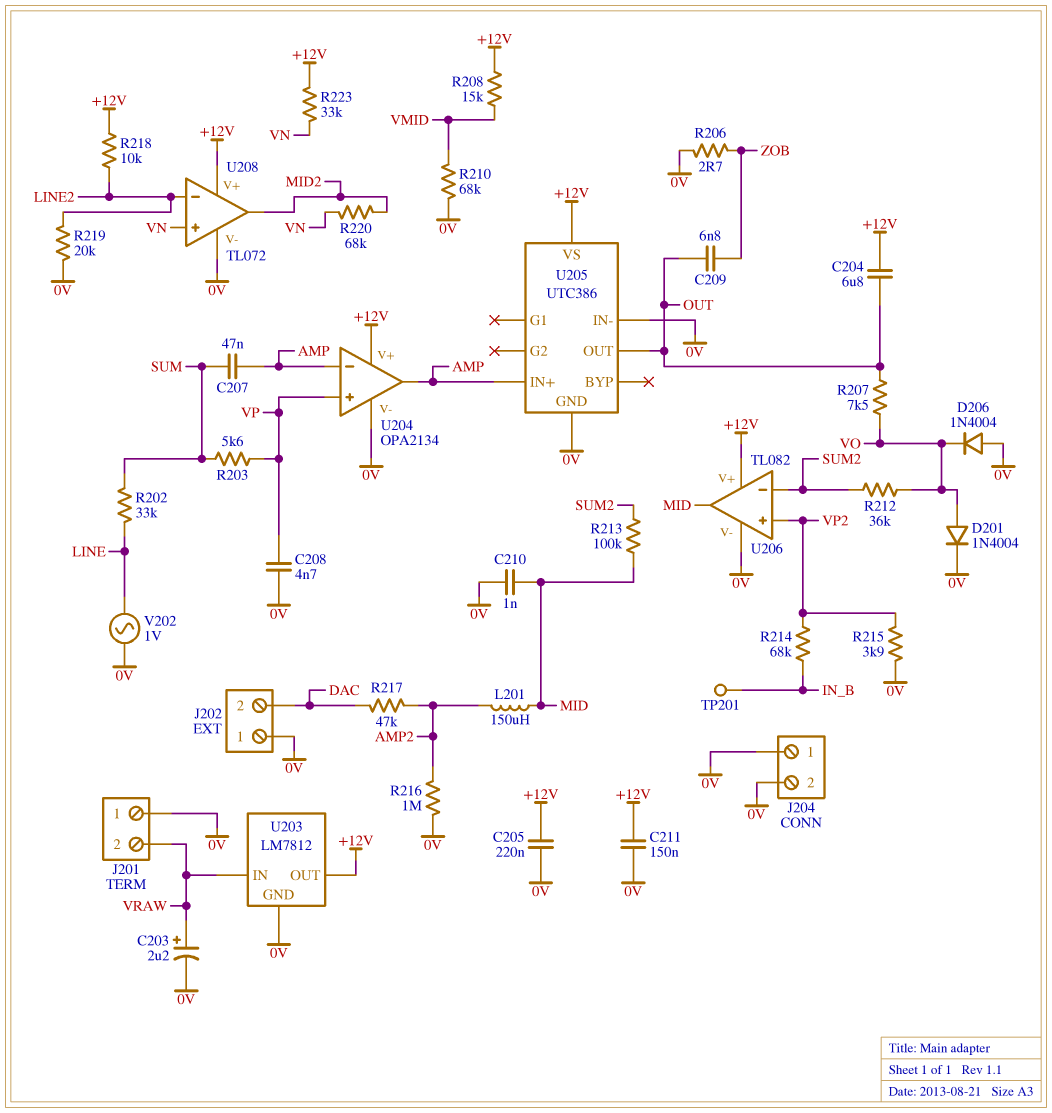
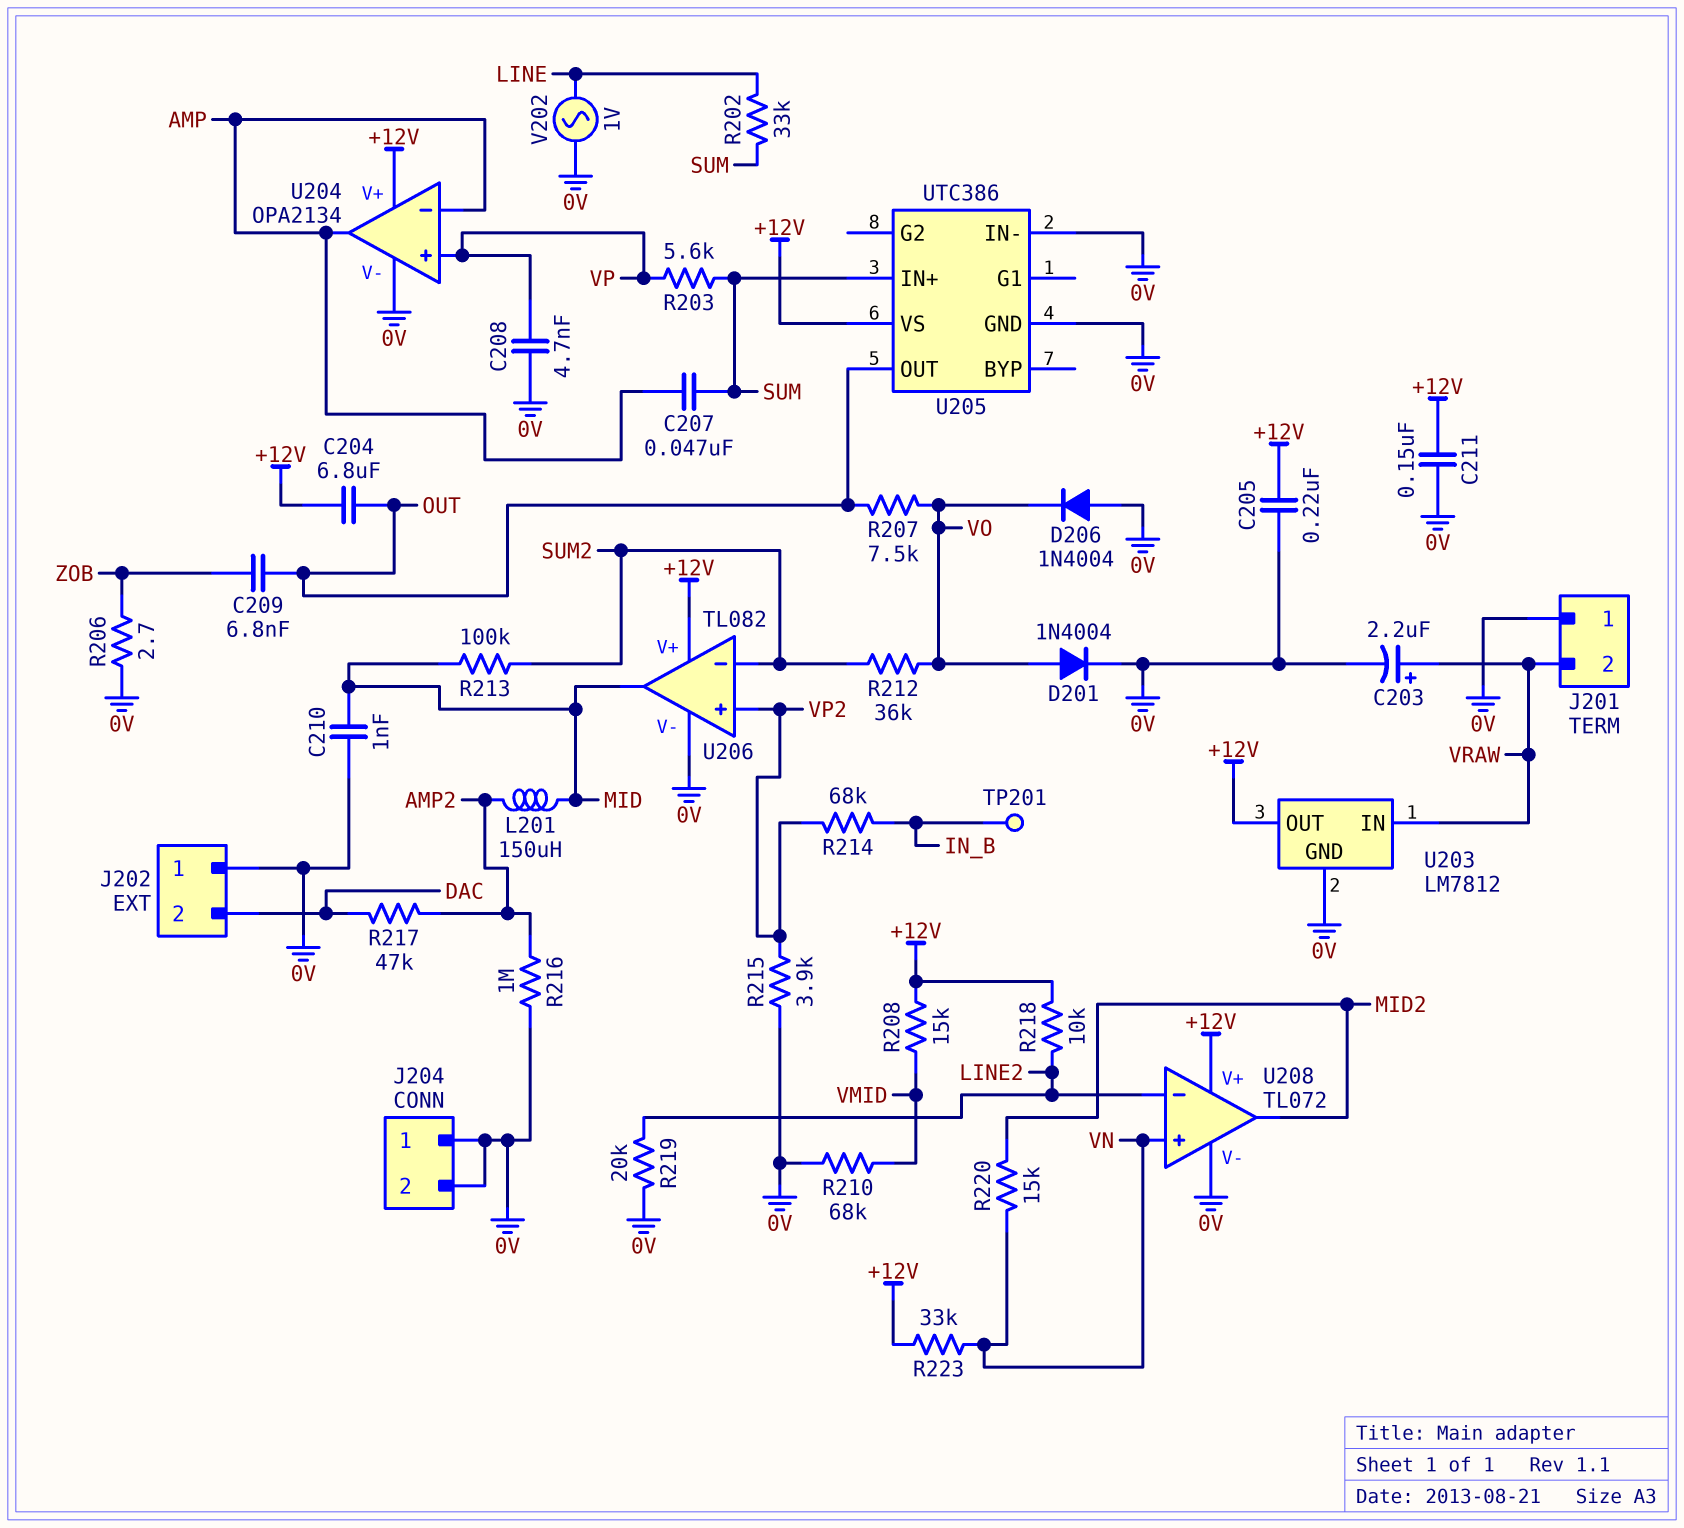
R220: 68k (MID2, VN) -> 15k (MID2, VN)
U205 pin IN+: AMP -> SUM

